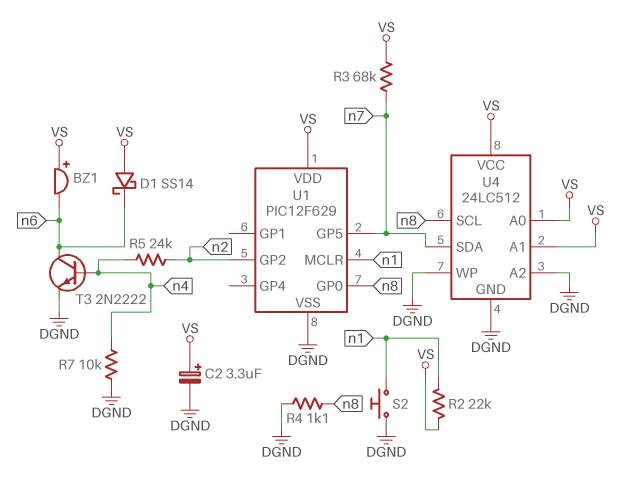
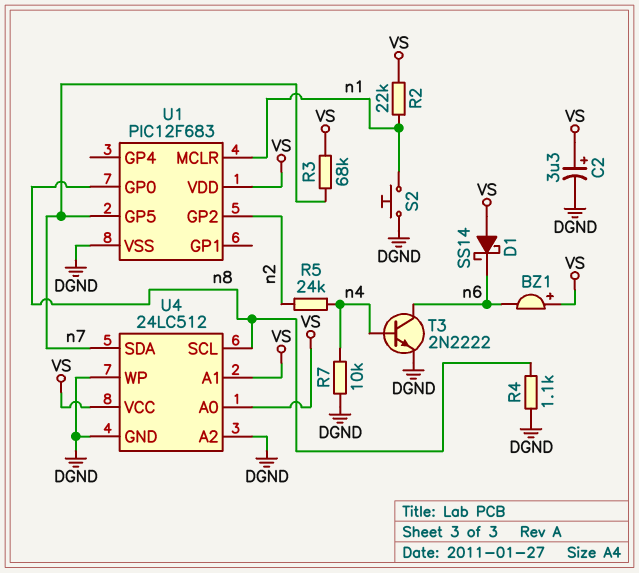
U1: PIC12F629 -> PIC12F683

